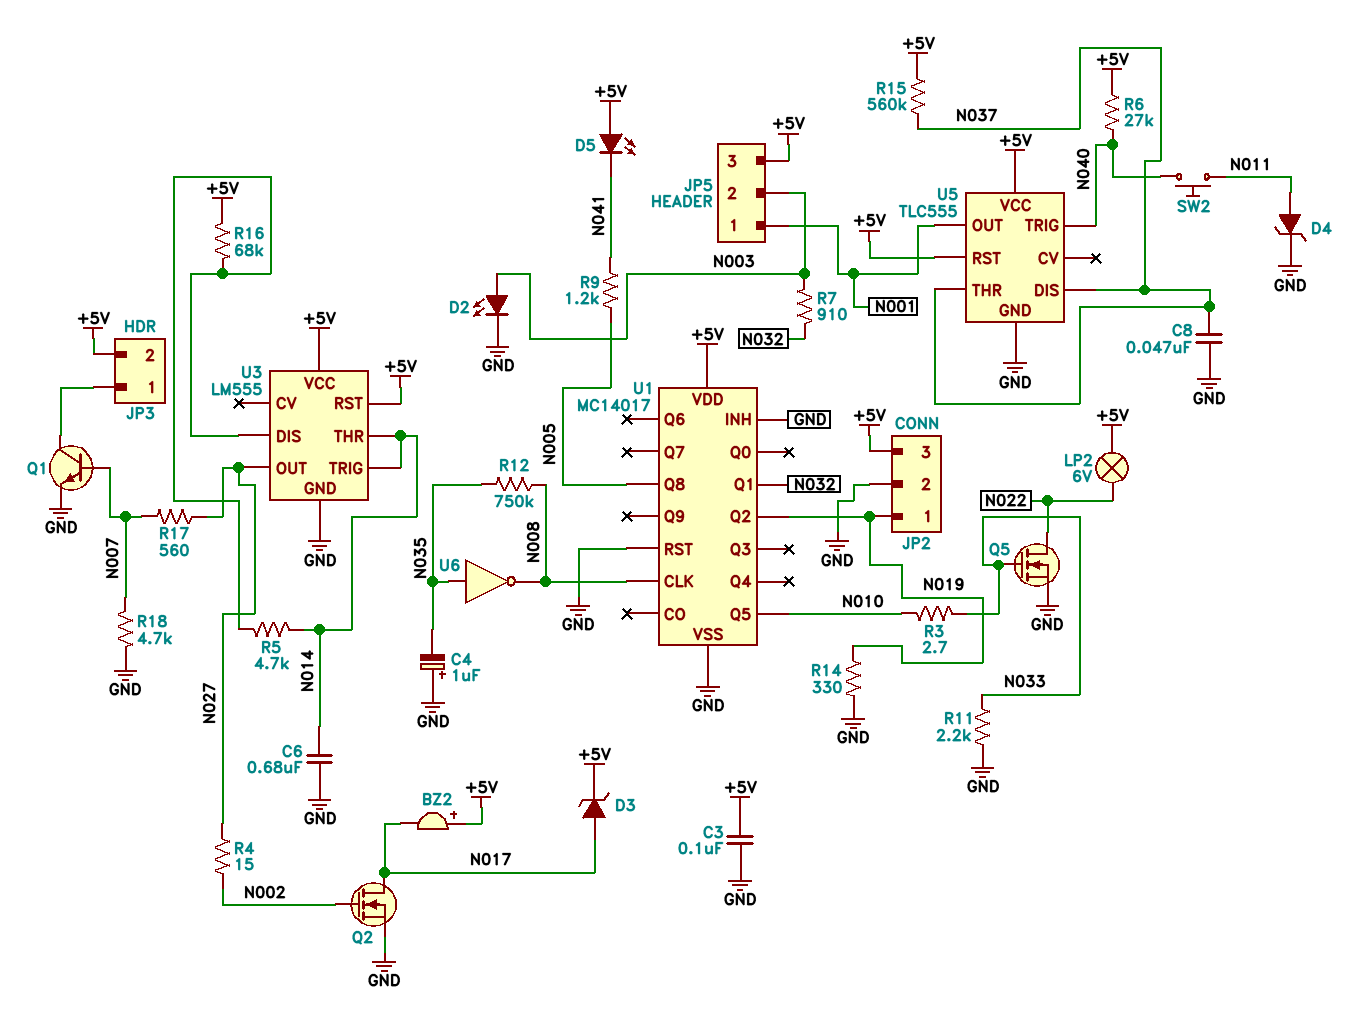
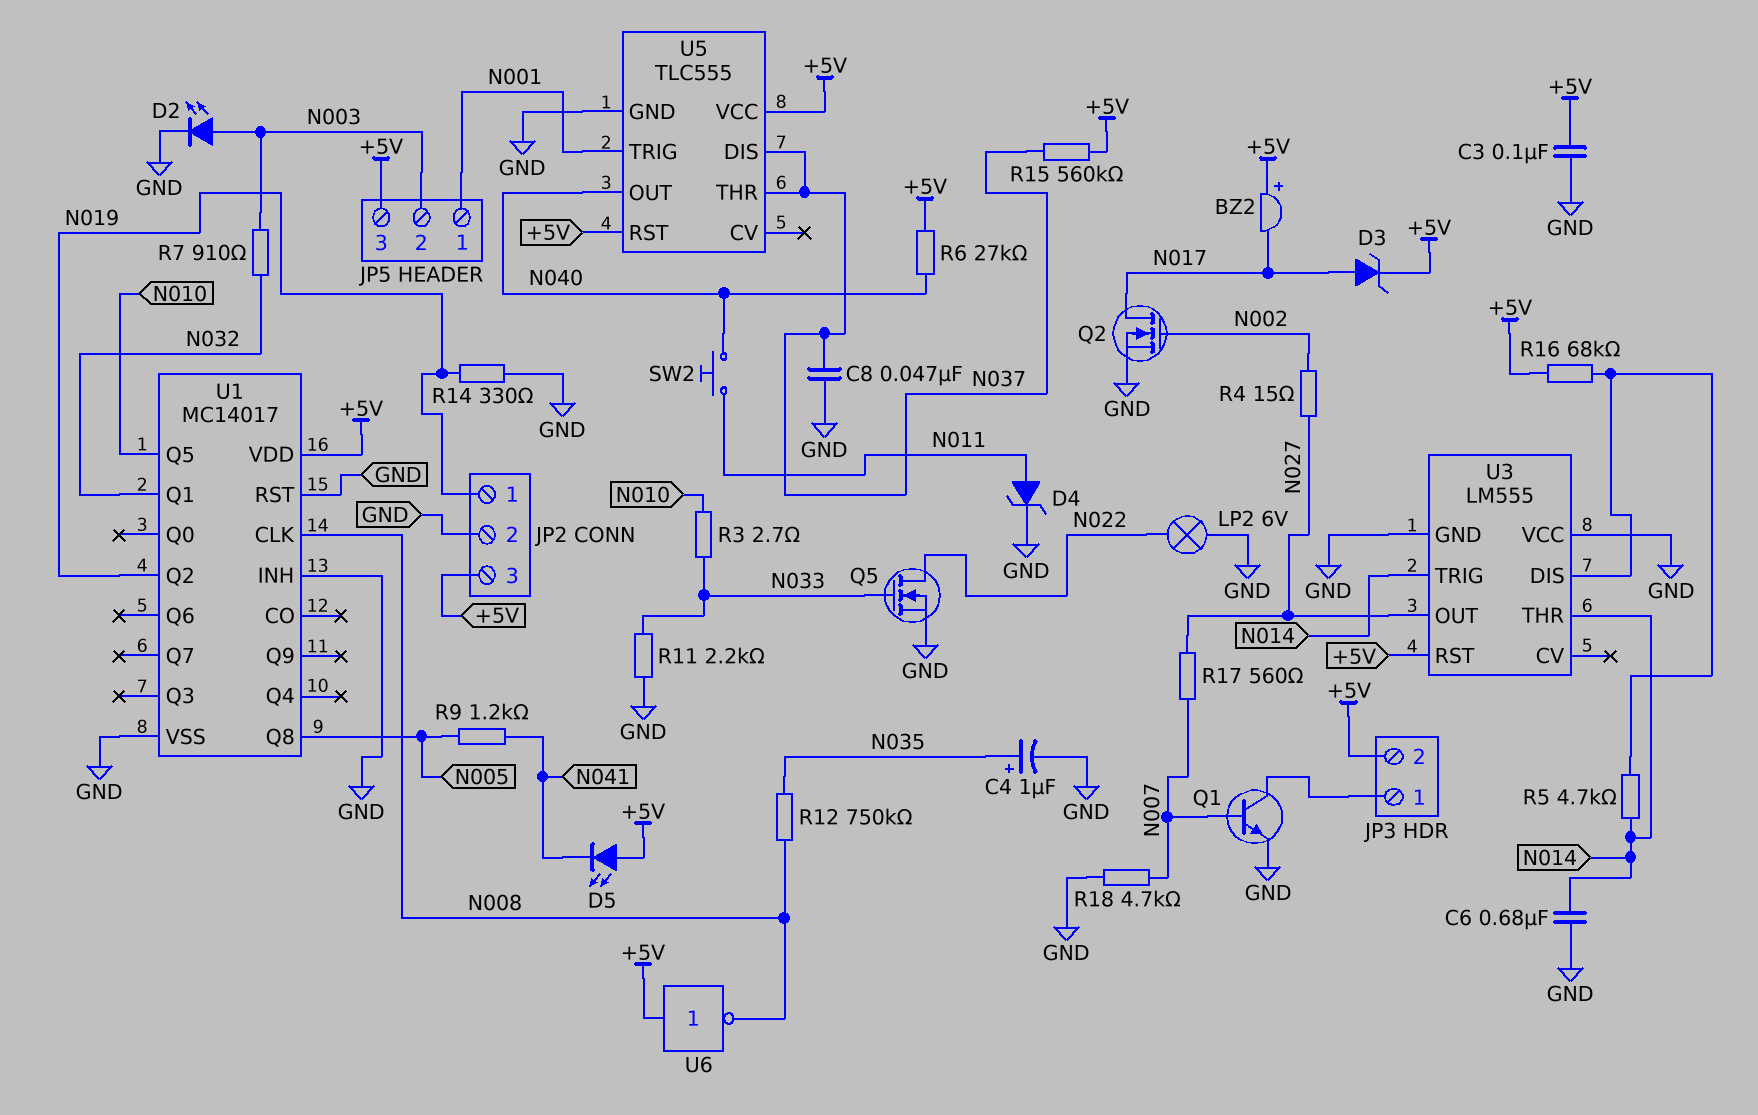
C4: 1uF (plus GND, minus N035) -> 1uF (plus N035, minus GND)
LP2: lamp 6V (+5V, N022) -> lamp 6V (GND, N022)
U3 pin VCC: +5V -> GND
U5 pin OUT: N001 -> N040
U5 pin TRIG: N040 -> N001
U6: NOT (in N035, out N008) -> NOT (in +5V, out N008)

